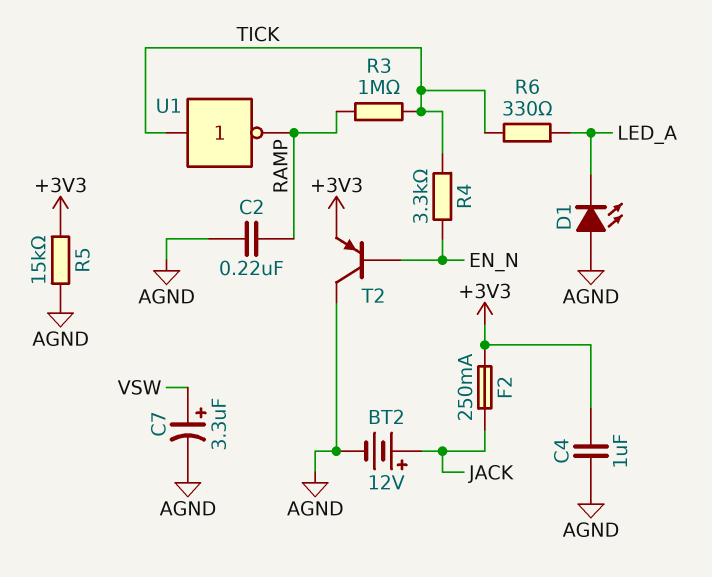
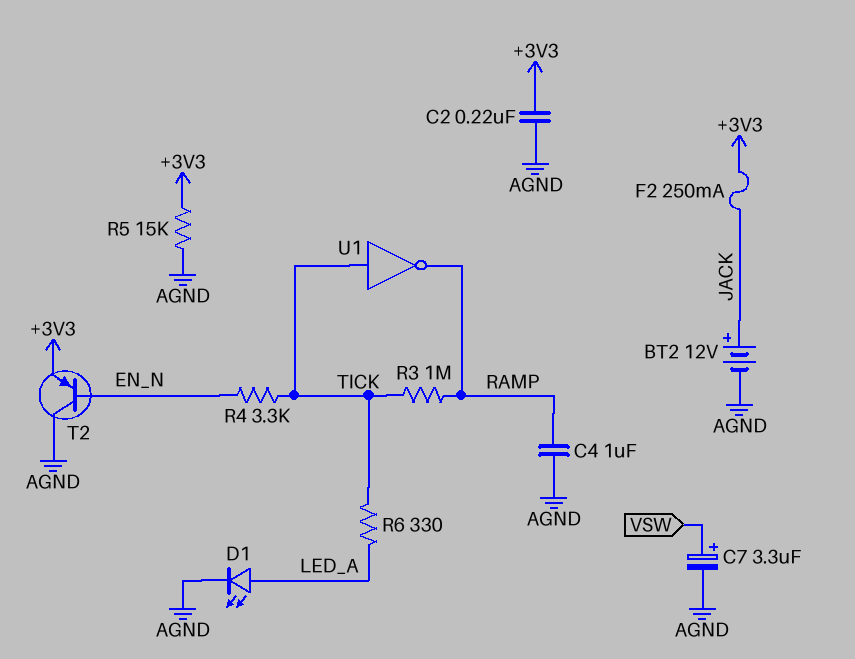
C2: 220nF (AGND, RAMP) -> 220nF (+3V3, AGND)
C4: 1uF (+3V3, AGND) -> 1uF (AGND, RAMP)
D1: LED (A AGND, K LED_A) -> LED (A LED_A, K AGND)

